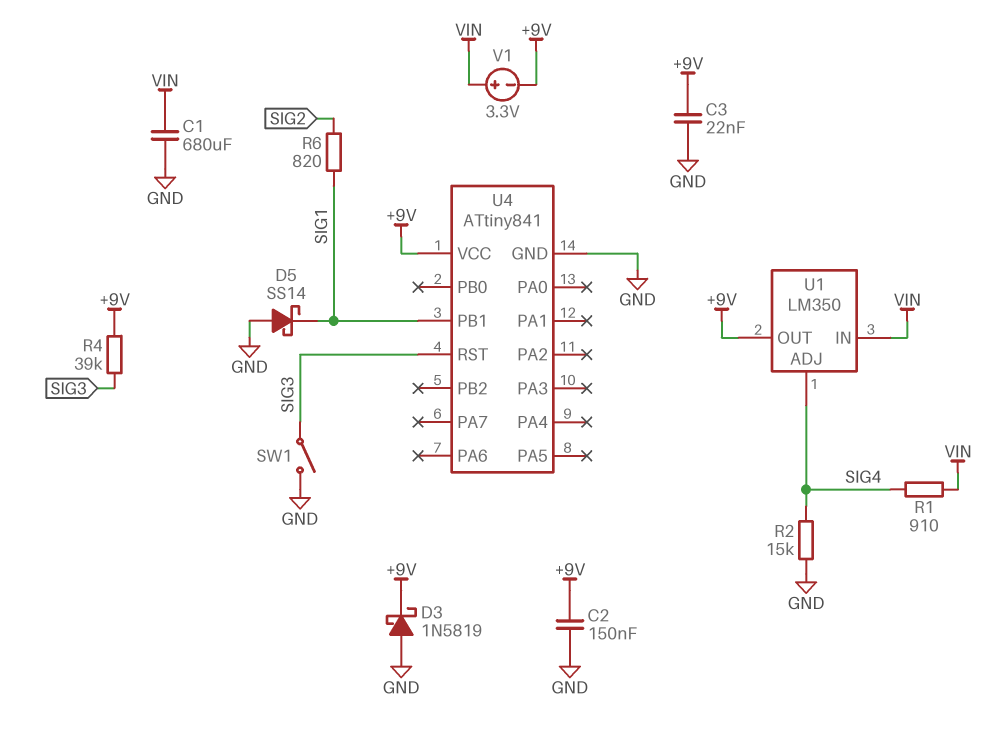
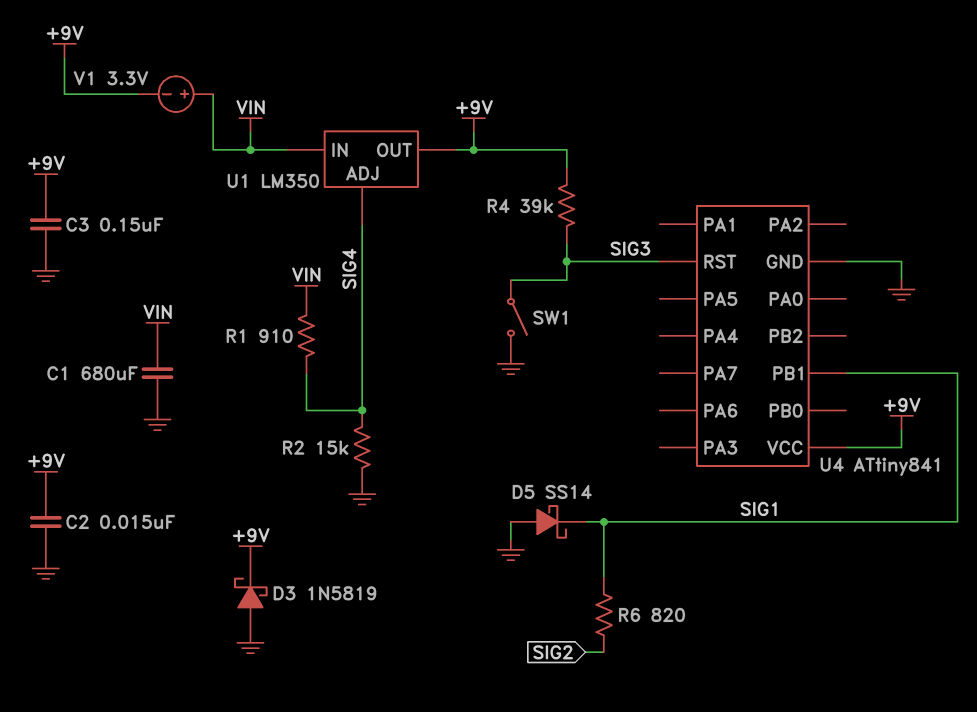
C2: 150nF (+9V, GND) -> 15nF (+9V, GND)
C3: 22nF (+9V, GND) -> 150nF (+9V, GND)

